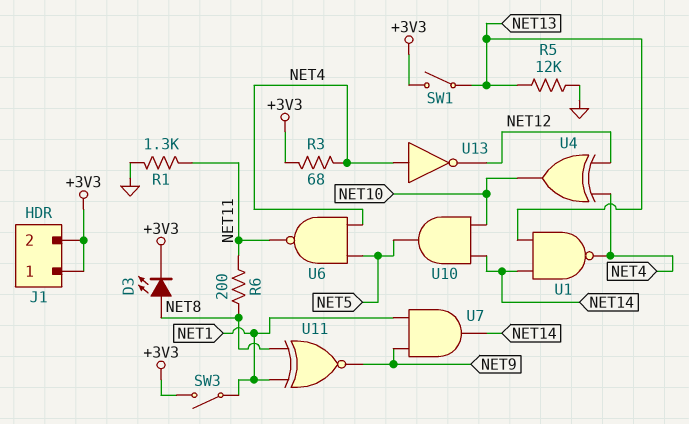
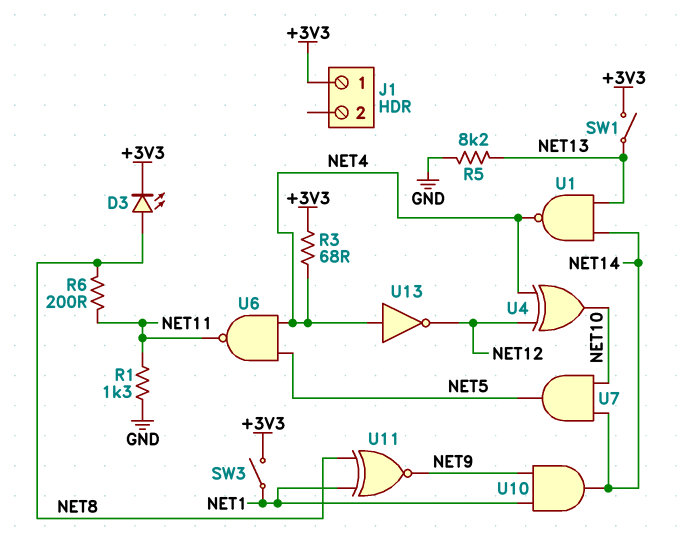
J1 pin 2: +3V3 -> none
R5: 12k (GND, NET13) -> 8.2k (GND, NET13)
U7: AND (in NET1, in NET9, out NET14) -> AND (in NET10, in NET14, out NET5)
U10: AND (in NET10, in NET14, out NET5) -> AND (in NET1, in NET9, out NET14)

